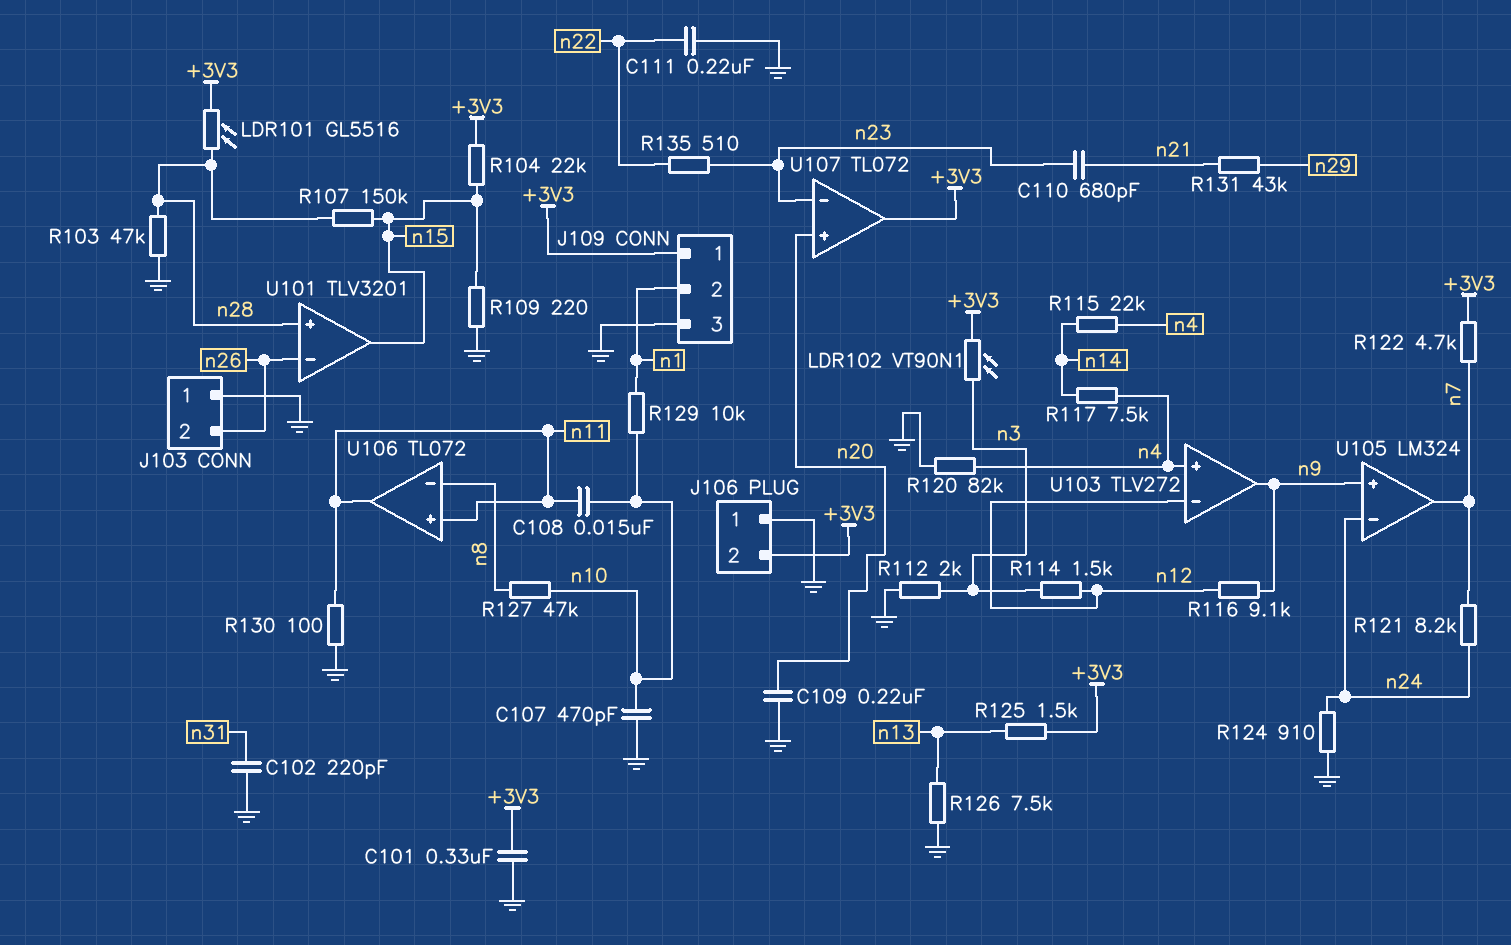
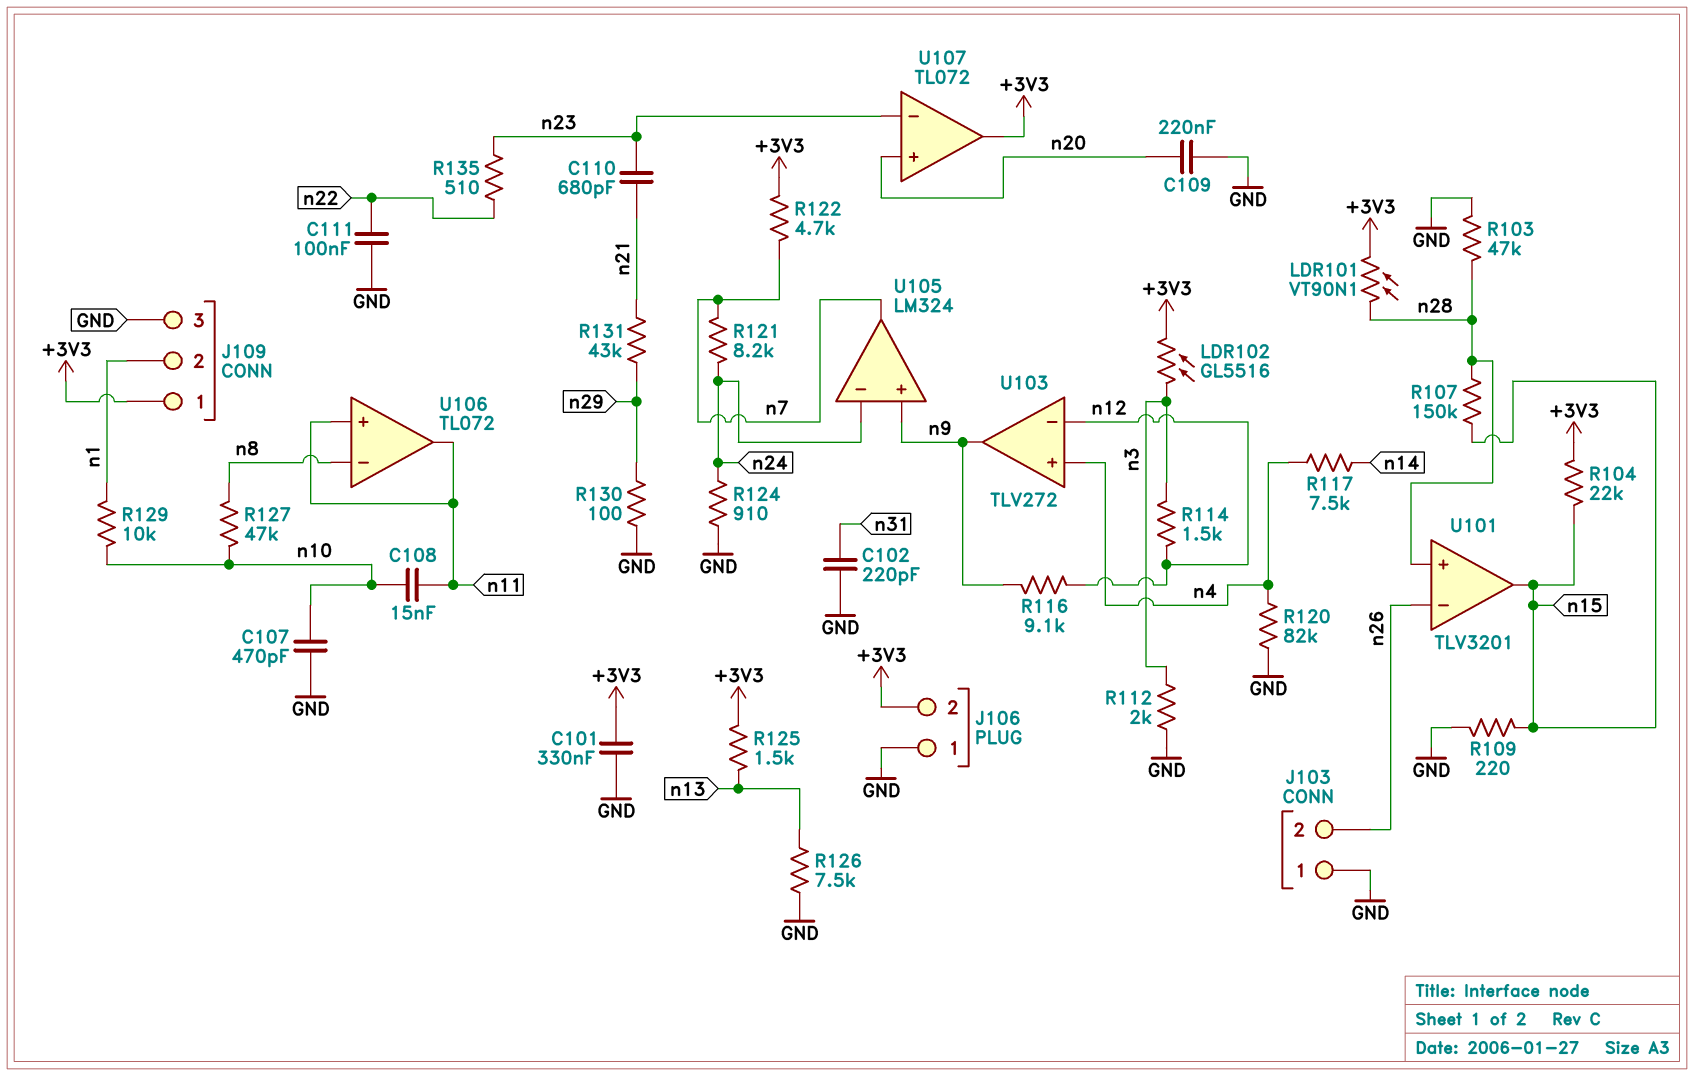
C111: 220nF (GND, n22) -> 100nF (GND, n22)
LDR101: GL5516 (+3V3, n28) -> VT90N1 (+3V3, n28)
LDR102: VT90N1 (+3V3, n3) -> GL5516 (+3V3, n3)
R115: 22k (n4, n14) -> none
R130: 100 (GND, n11) -> 100 (GND, n29)

